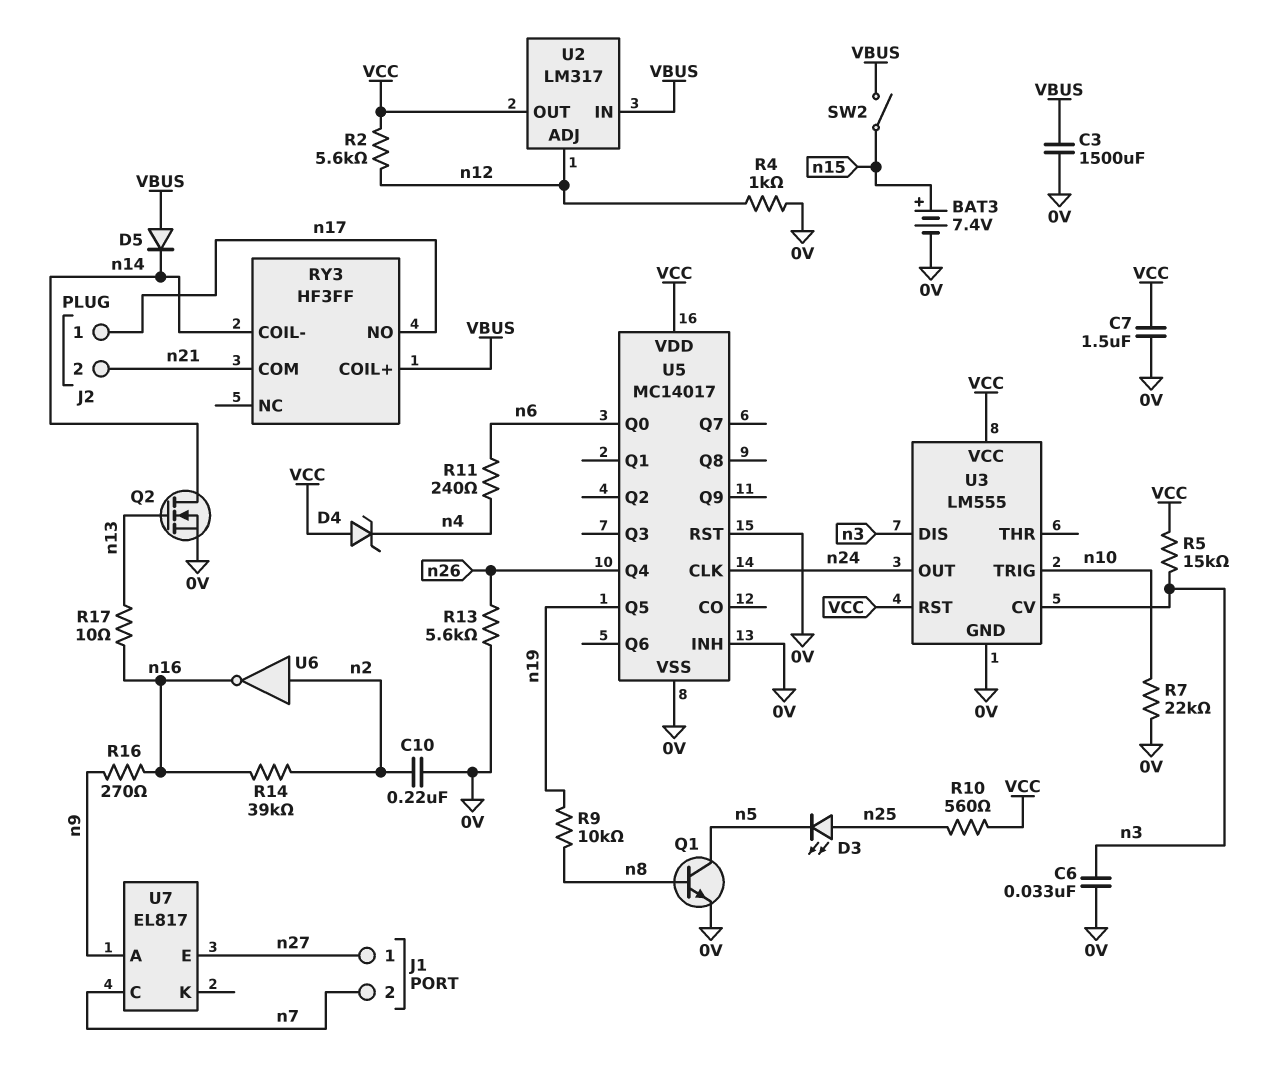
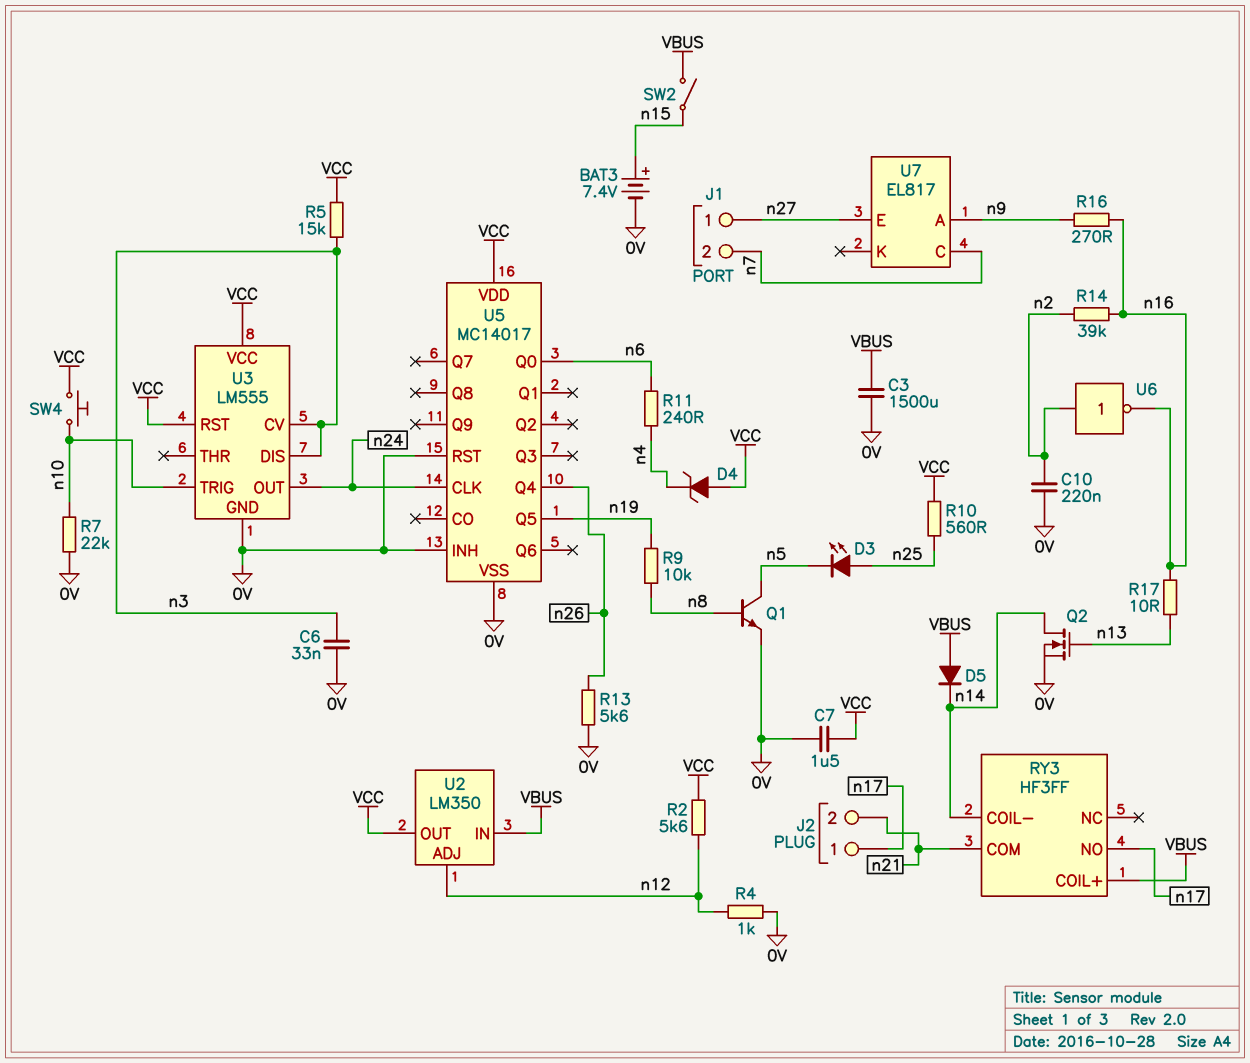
SW4: none -> button (VCC, n10)
U2: LM317 -> LM350

